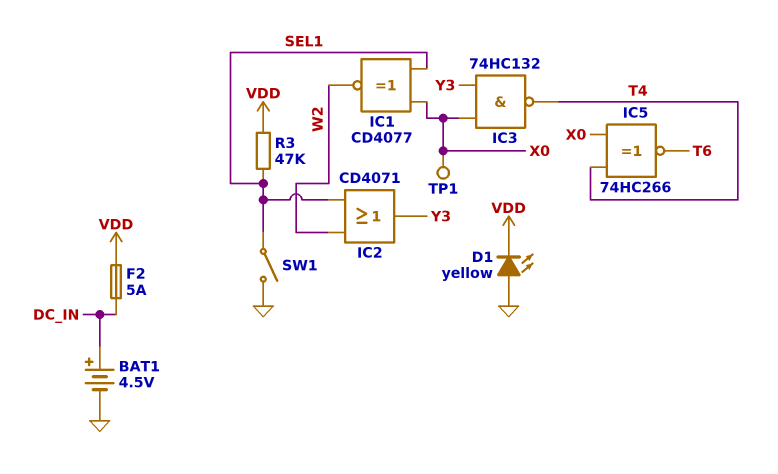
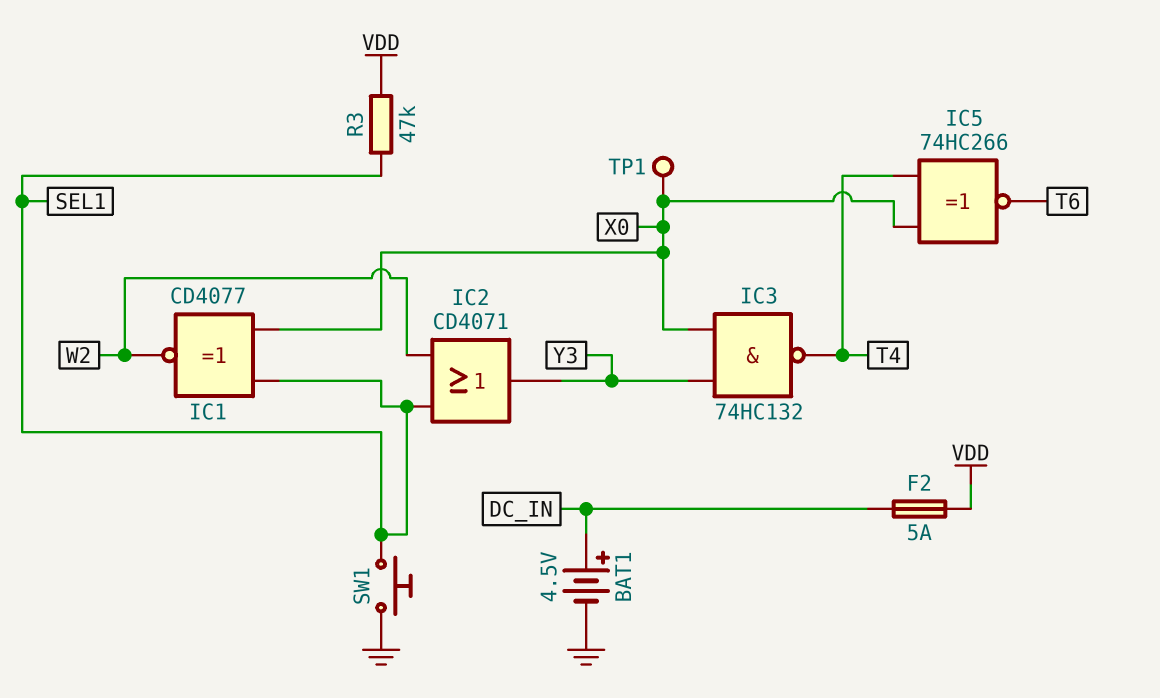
D1: LED yellow (A GND, K VDD) -> none
SW1: switch (GND, SEL1) -> button (GND, SEL1)

